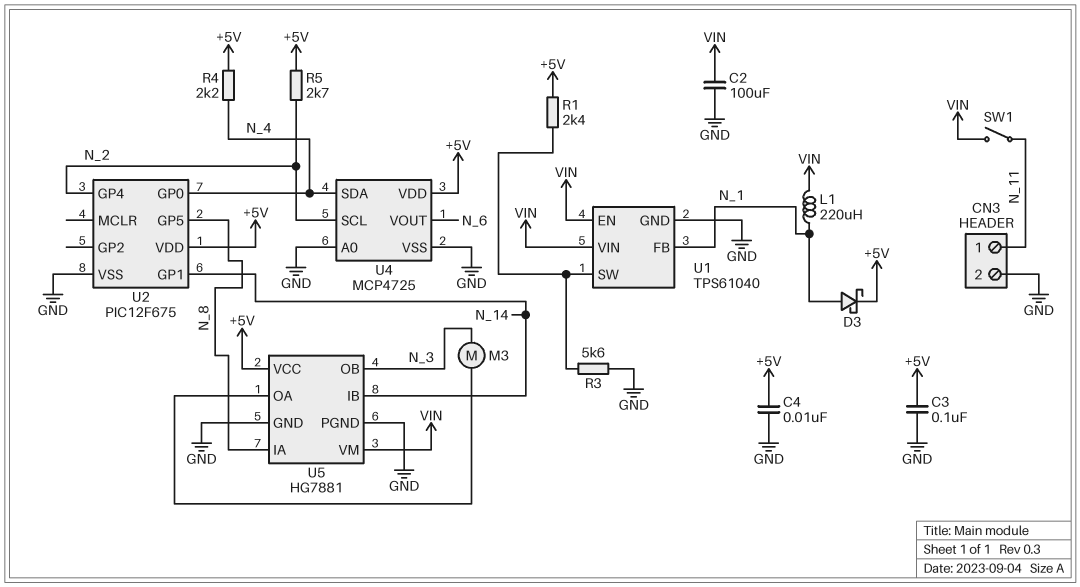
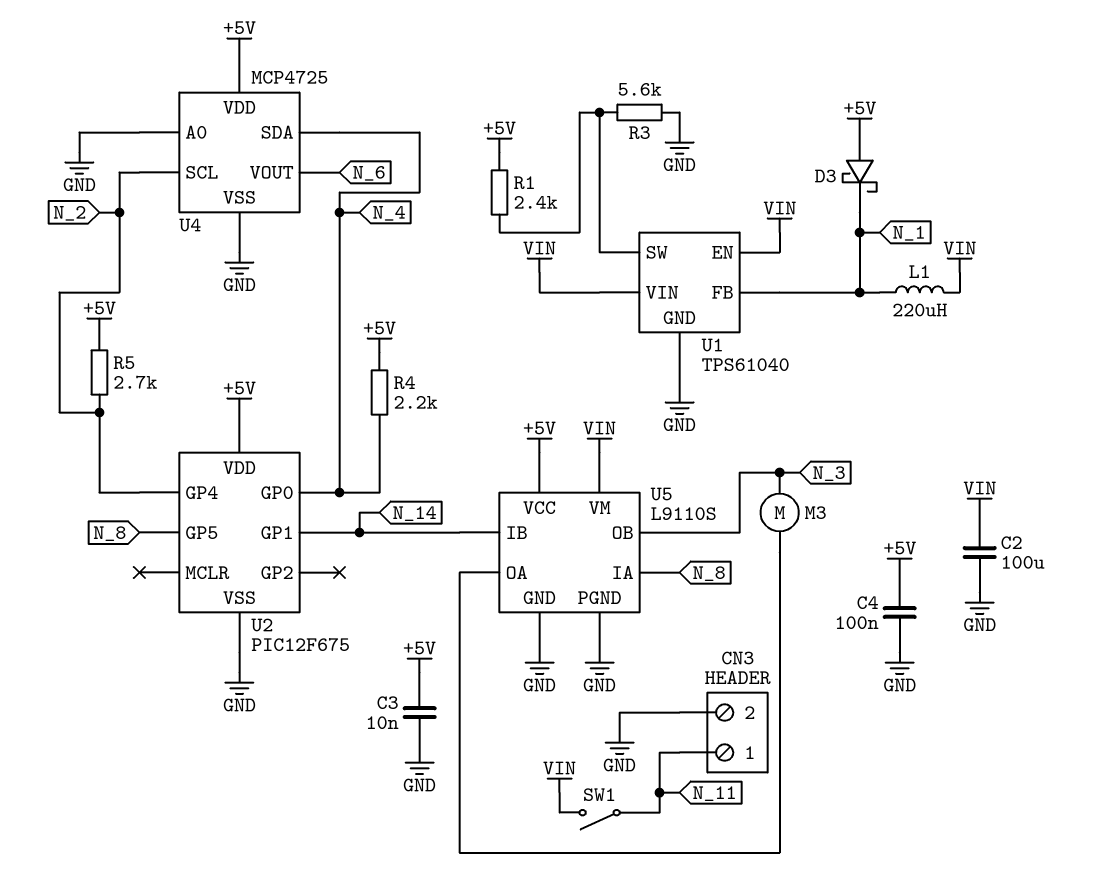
C3: 100nF (+5V, GND) -> 10nF (+5V, GND)
C4: 10nF (+5V, GND) -> 100nF (+5V, GND)
D3: schottky (A N_1, K +5V) -> schottky (A +5V, K N_1)
U5: HG7881 -> L9110S

